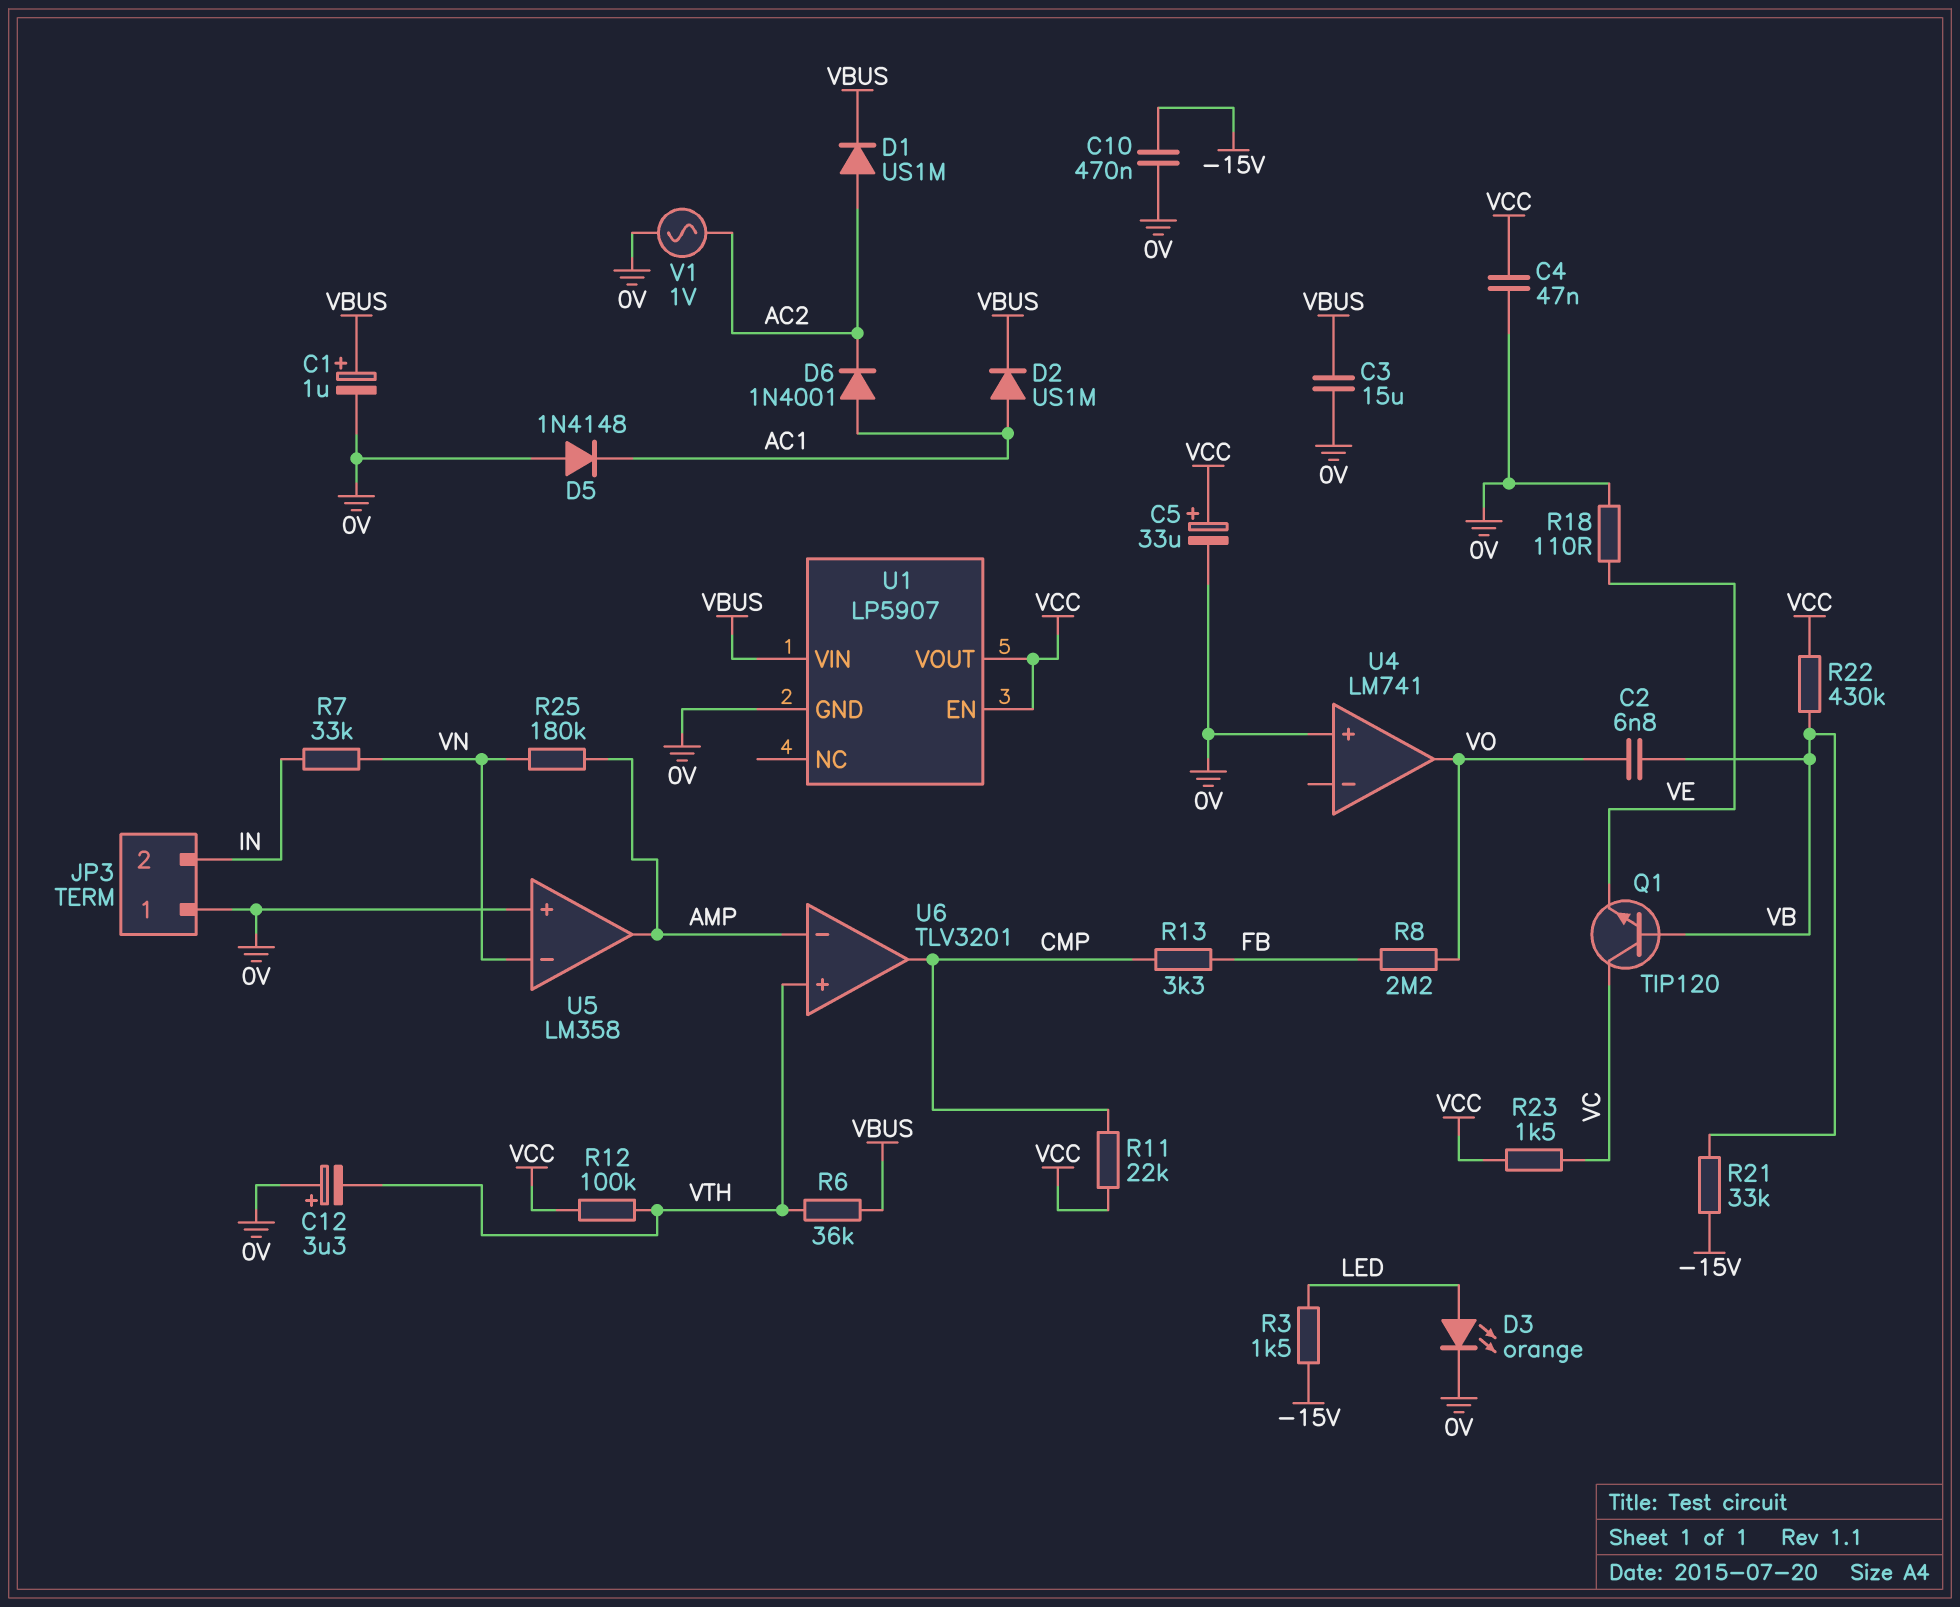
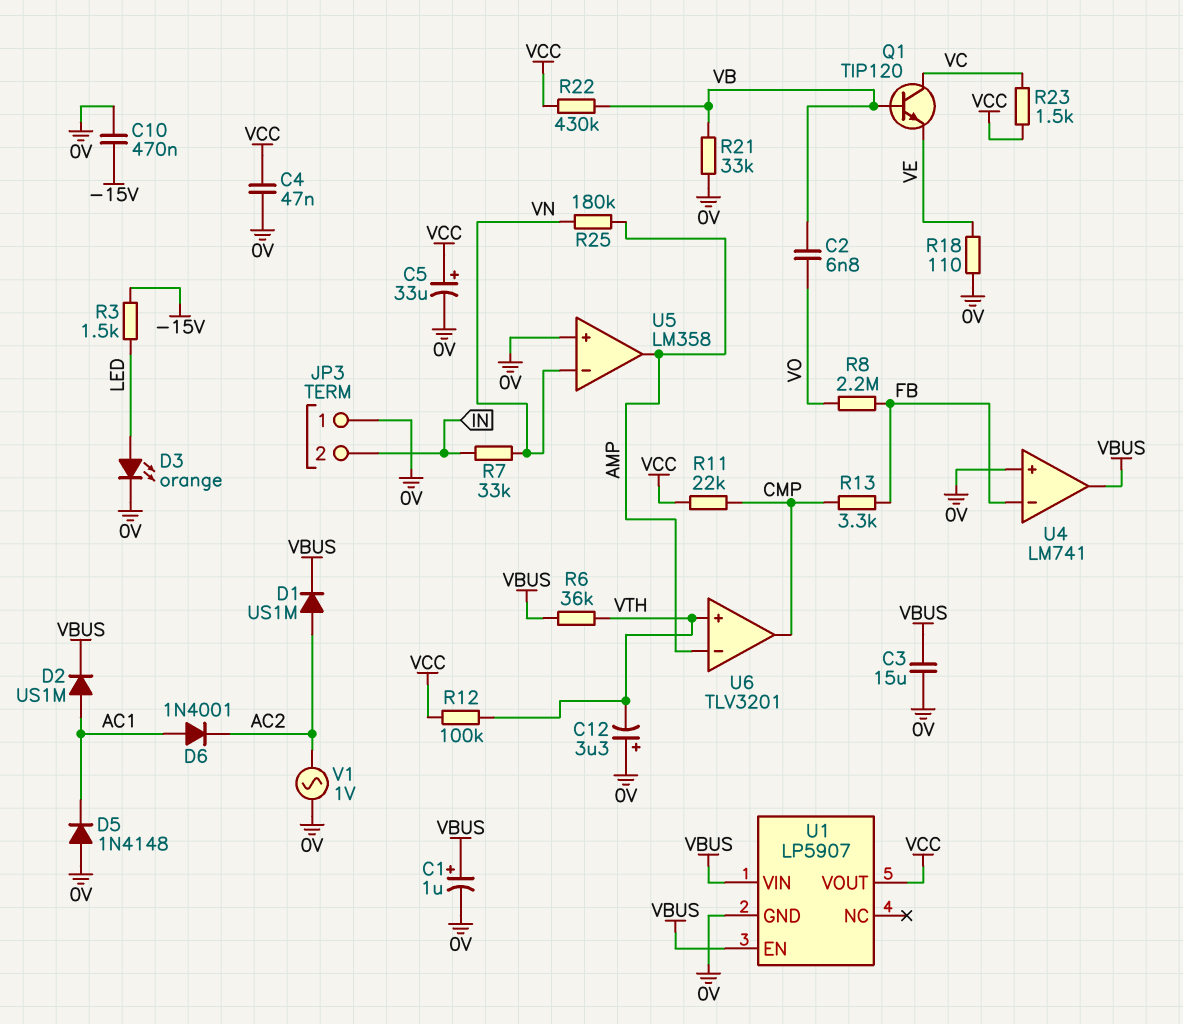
R21: 33k (-15V, VB) -> 33k (0V, VB)
U1 pin EN: VCC -> VBUS
U4 pin in-: none -> FB
U4 pin out: VO -> VBUS

